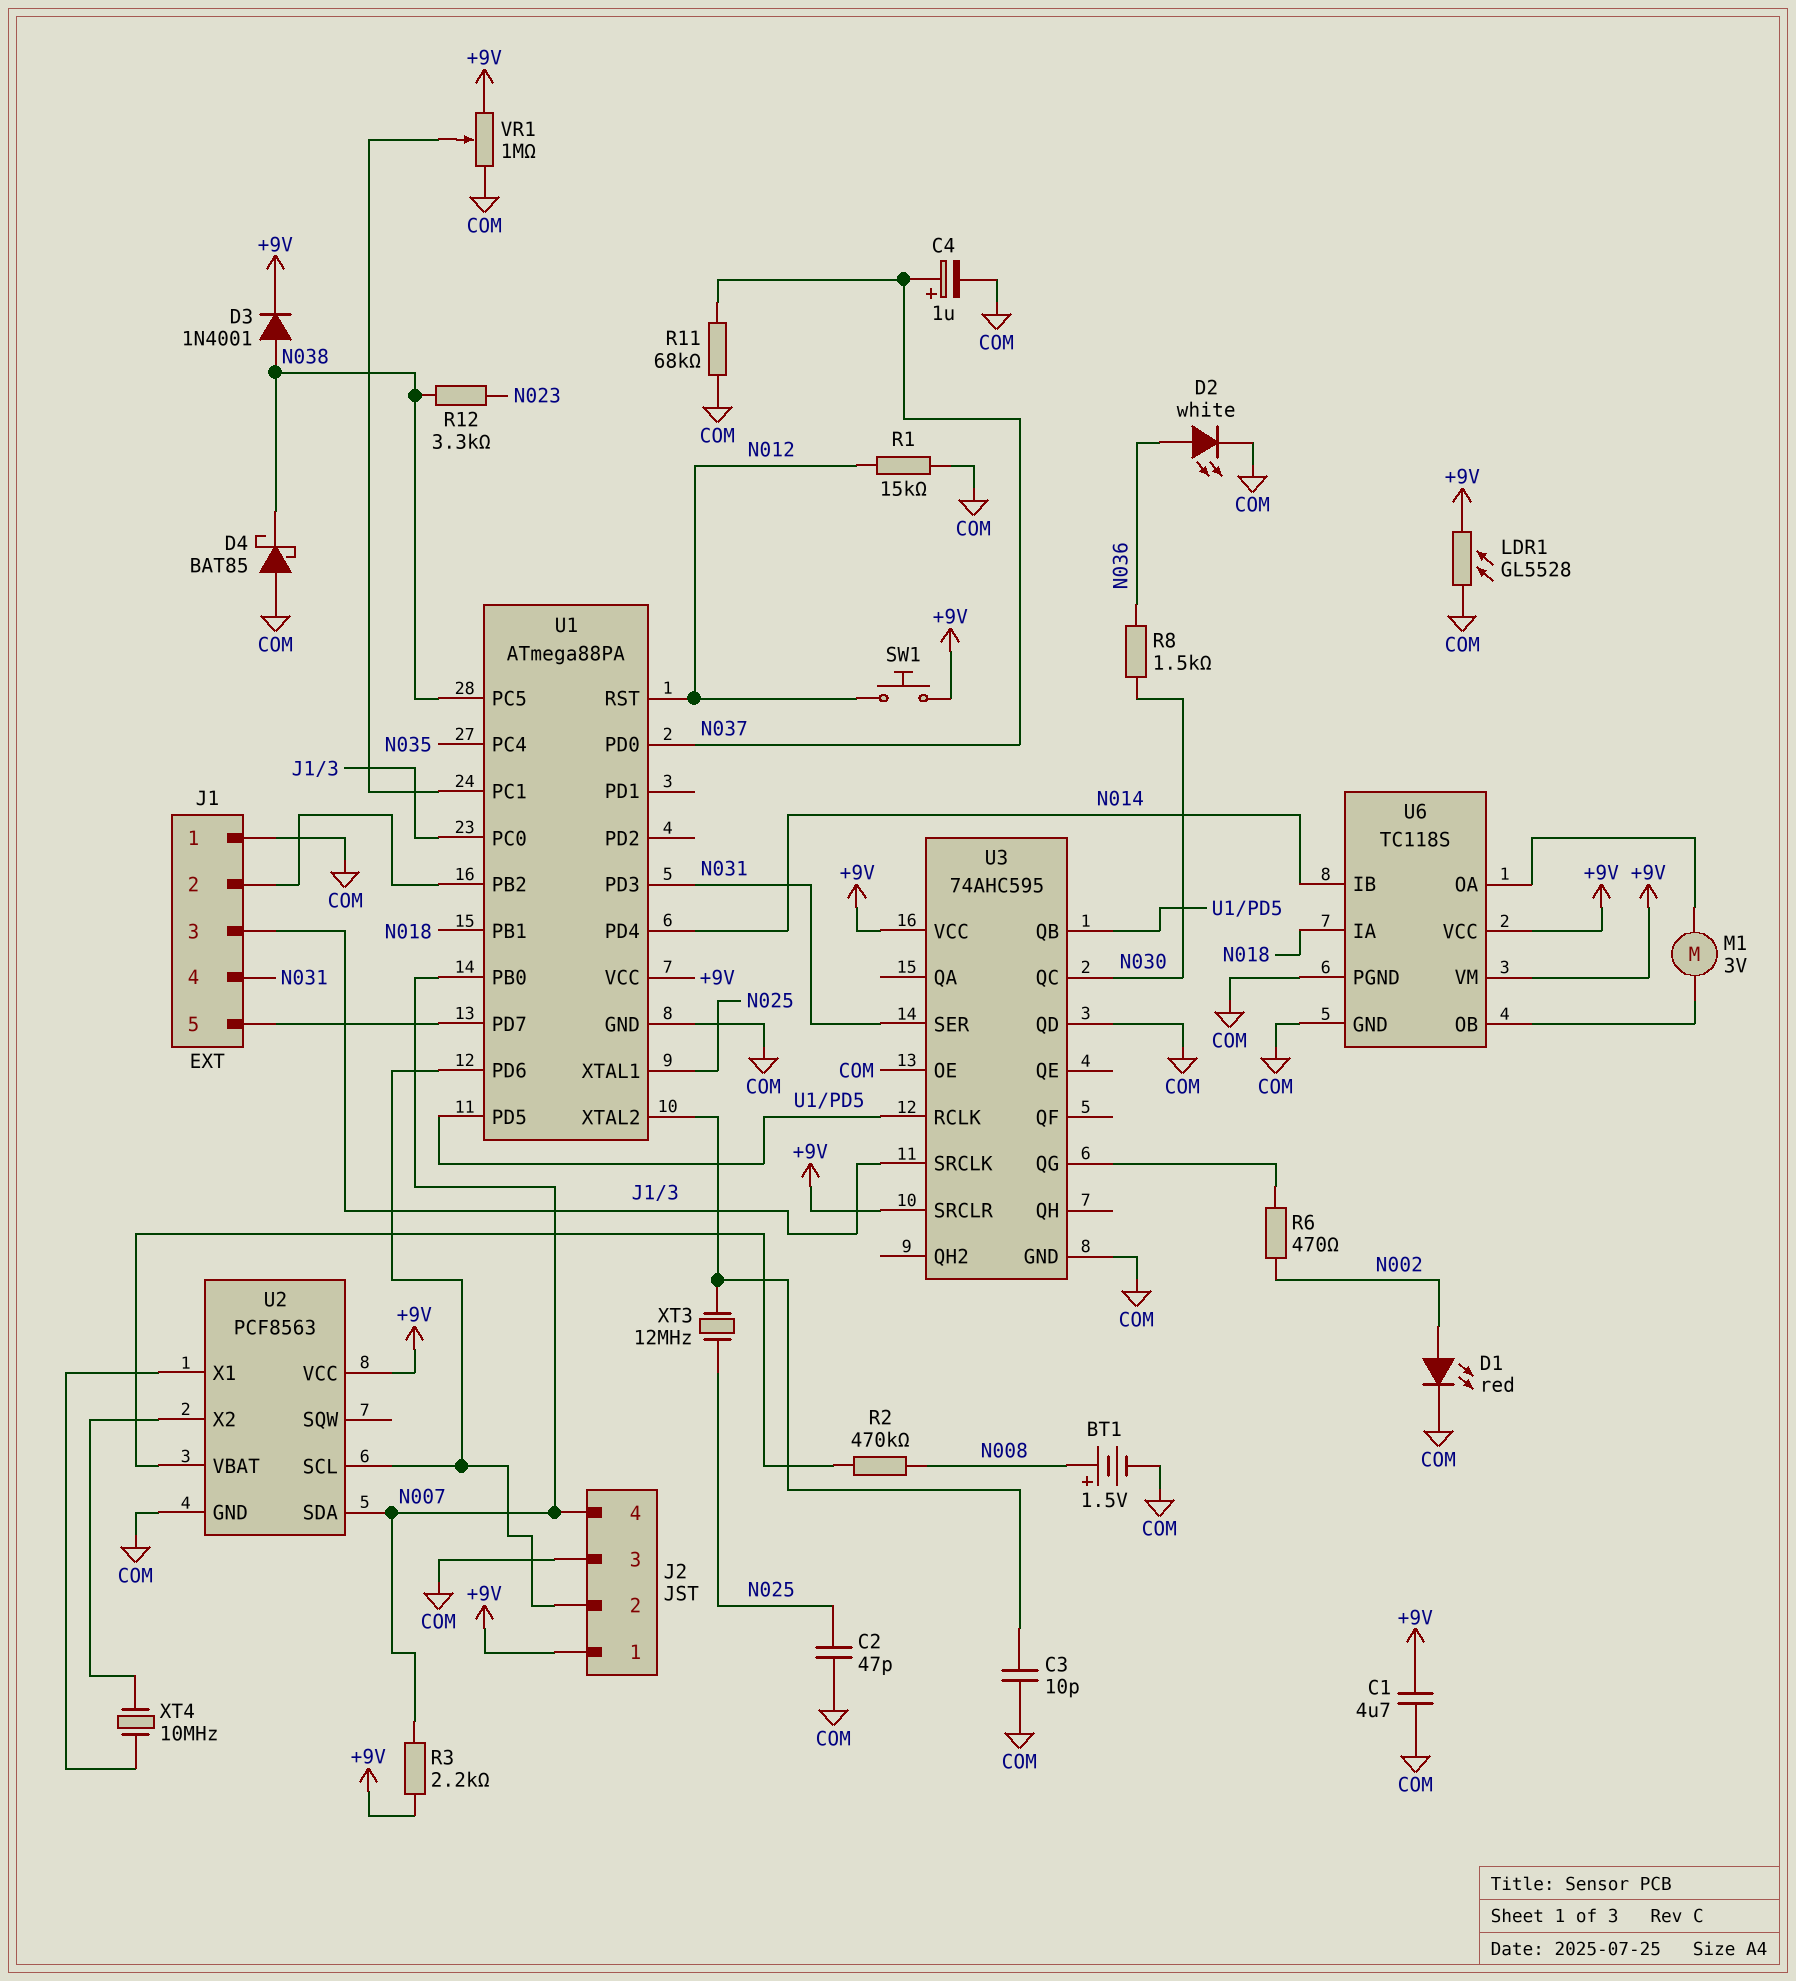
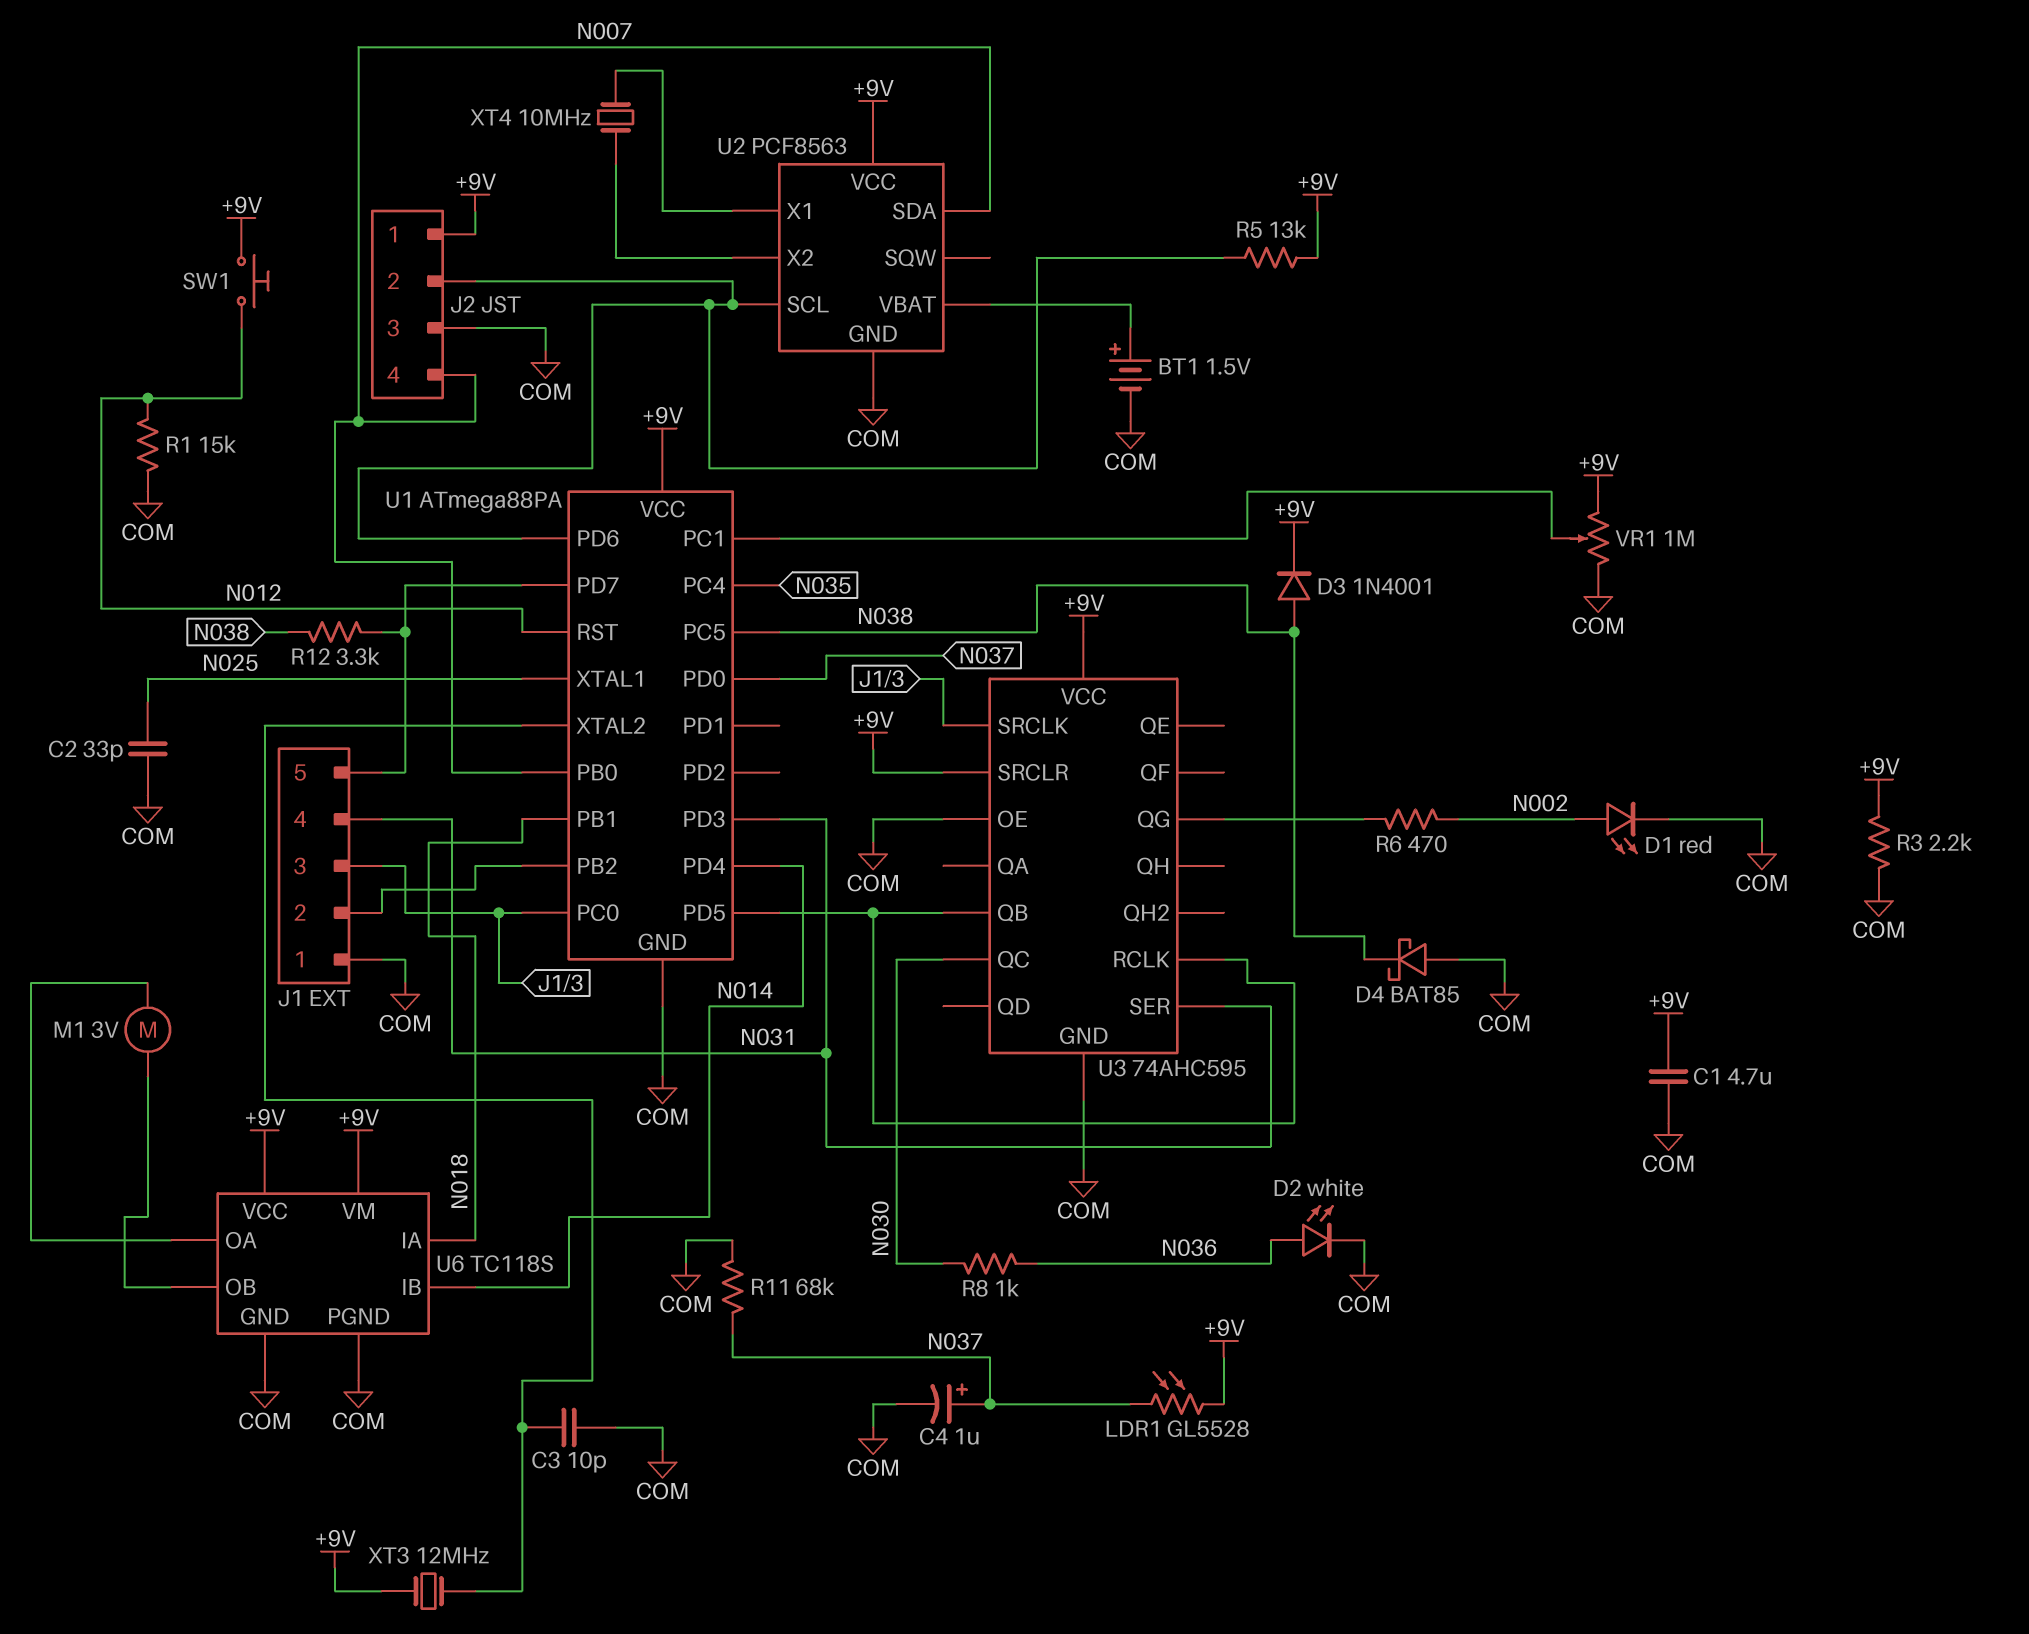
BT1: 1.5V (plus N008, minus COM) -> 1.5V (plus U2/VBAT, minus COM)
C2: 47pF (COM, N025) -> 33pF (COM, N025)
LDR1: GL5528 (+9V, COM) -> GL5528 (+9V, N037)
R2: 470k (N008, U2/VBAT) -> none
R3: 2.2k (+9V, N007) -> 2.2k (+9V, COM)
R5: none -> 13k (+9V, J2/2)
R8: 1.5k (N030, N036) -> 1k (N030, N036)
R12: 3.3k (N023, N038) -> 3.3k (J1/5, N038)
U3 pin QD: COM -> none
XT3: 12MHz (N025, U1/XTAL2) -> 12MHz (+9V, U1/XTAL2)

